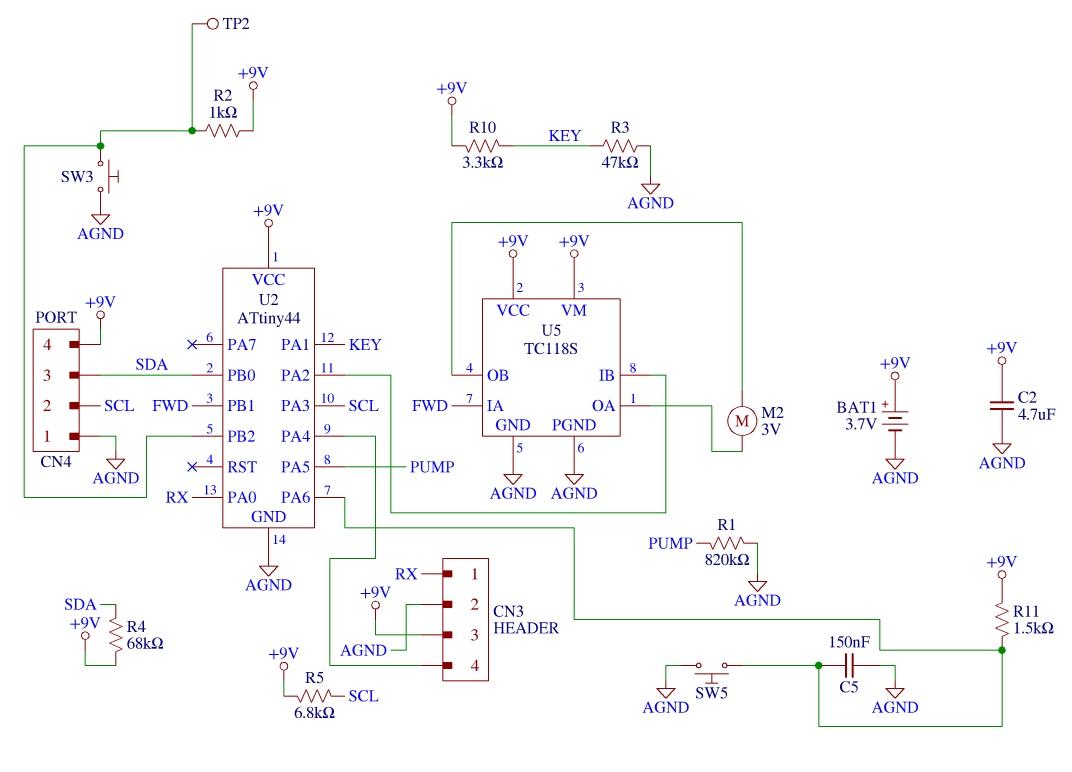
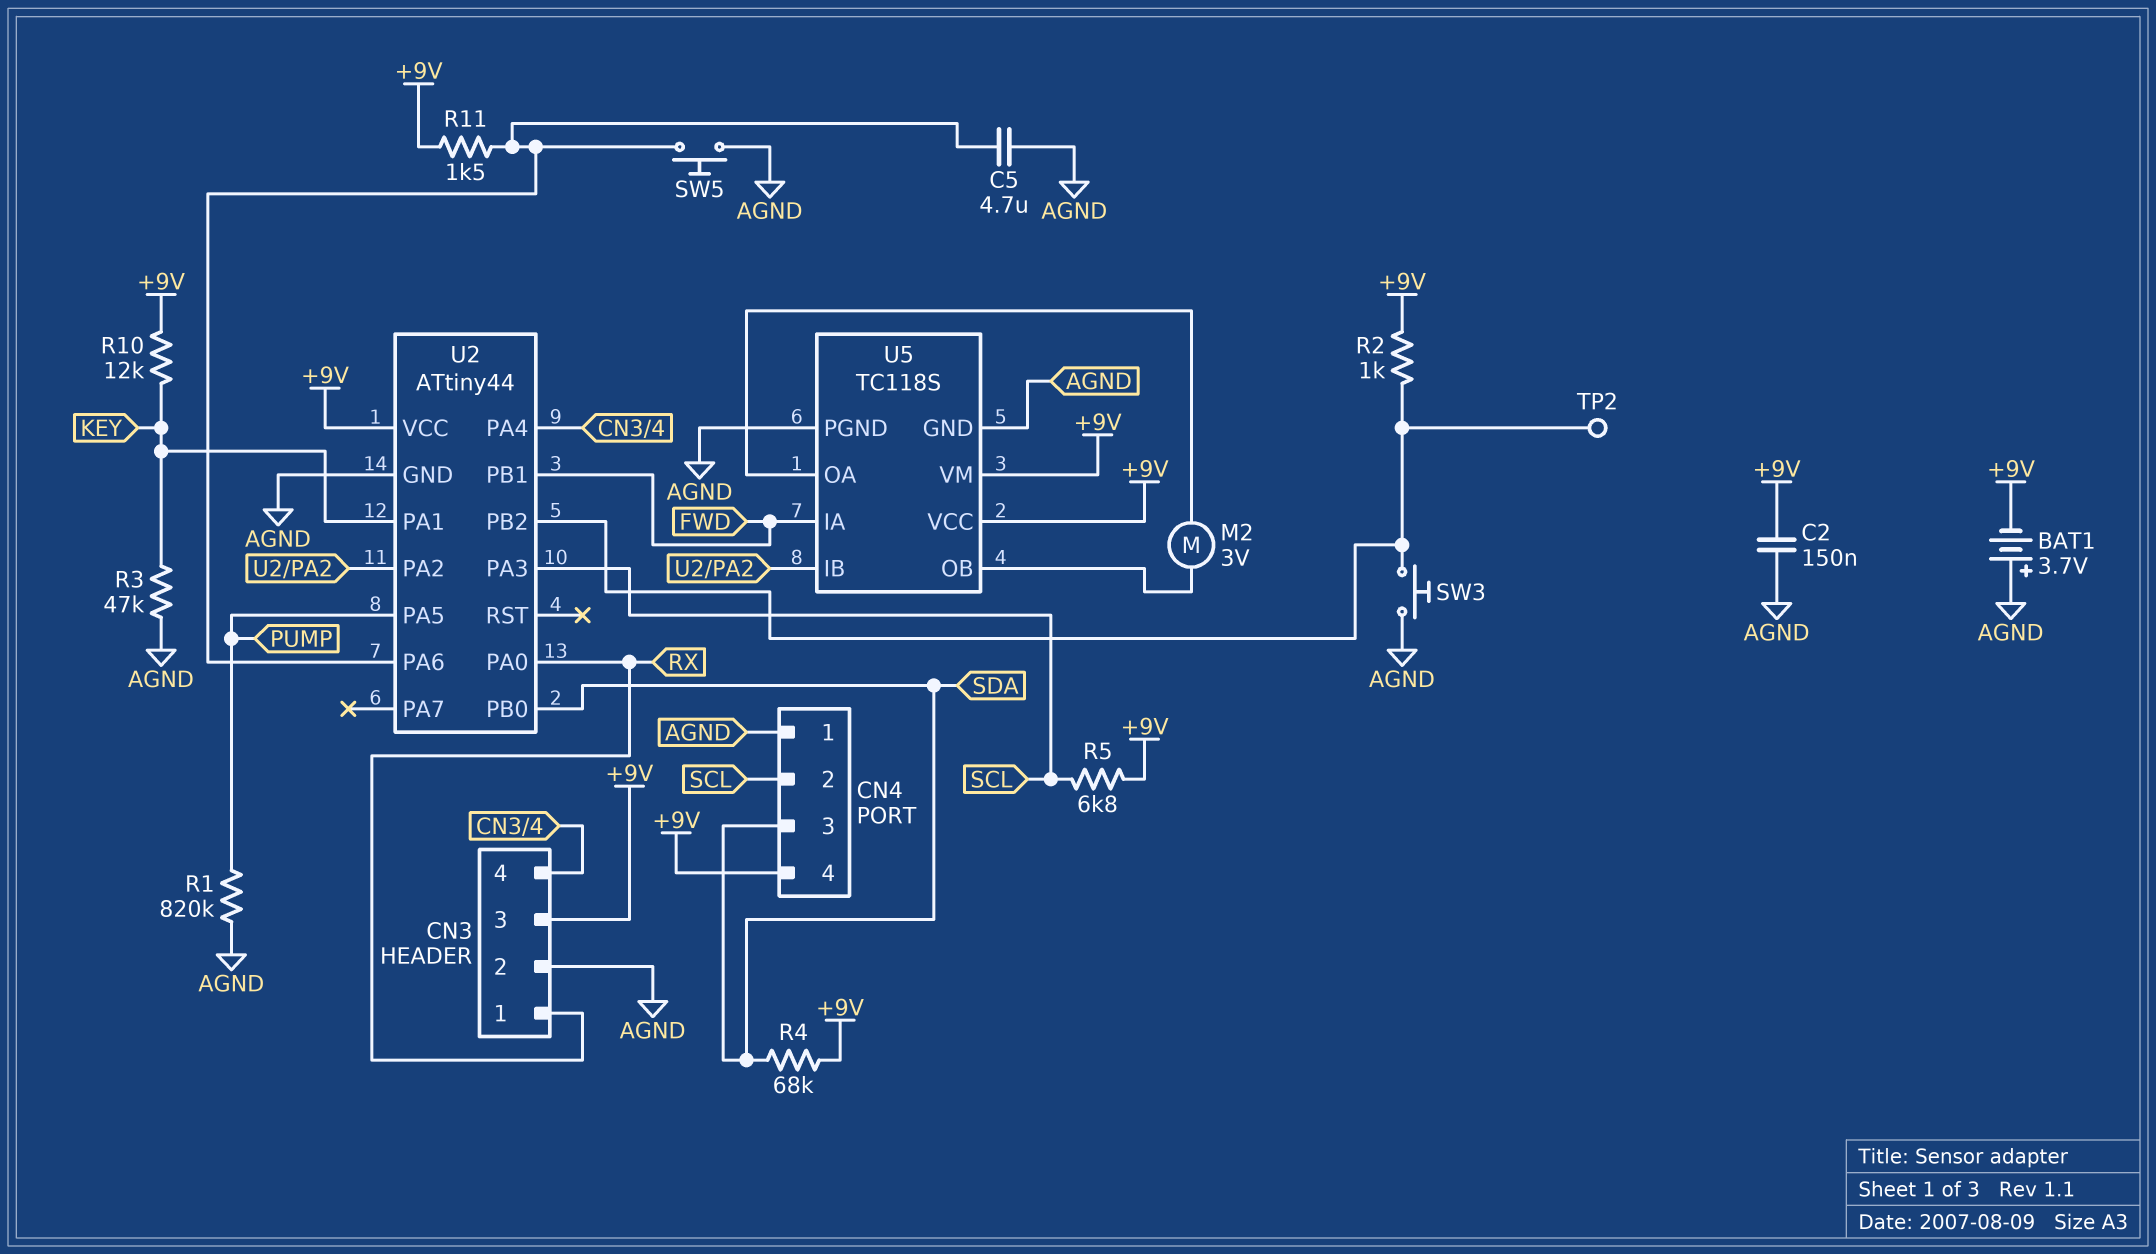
BAT1: 3.7V (plus +9V, minus AGND) -> 3.7V (plus AGND, minus +9V)
C2: 4.7uF (+9V, AGND) -> 150nF (+9V, AGND)
C5: 150nF (AGND, U2/PA6) -> 4.7uF (AGND, U2/PA6)
R10: 3.3k (+9V, KEY) -> 12k (+9V, KEY)

